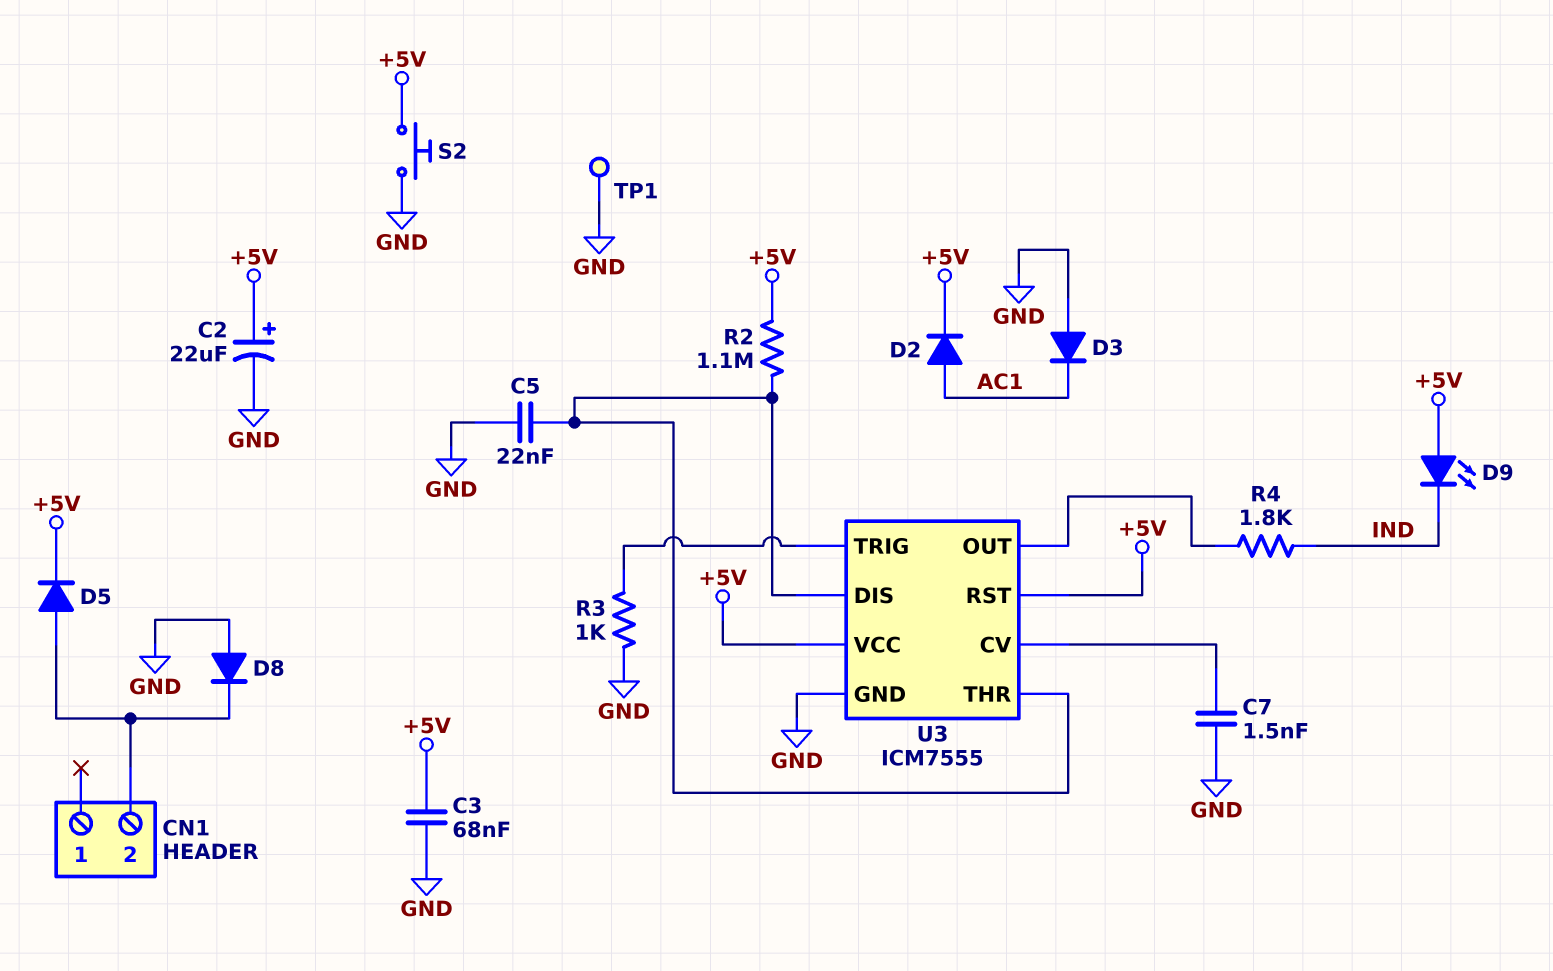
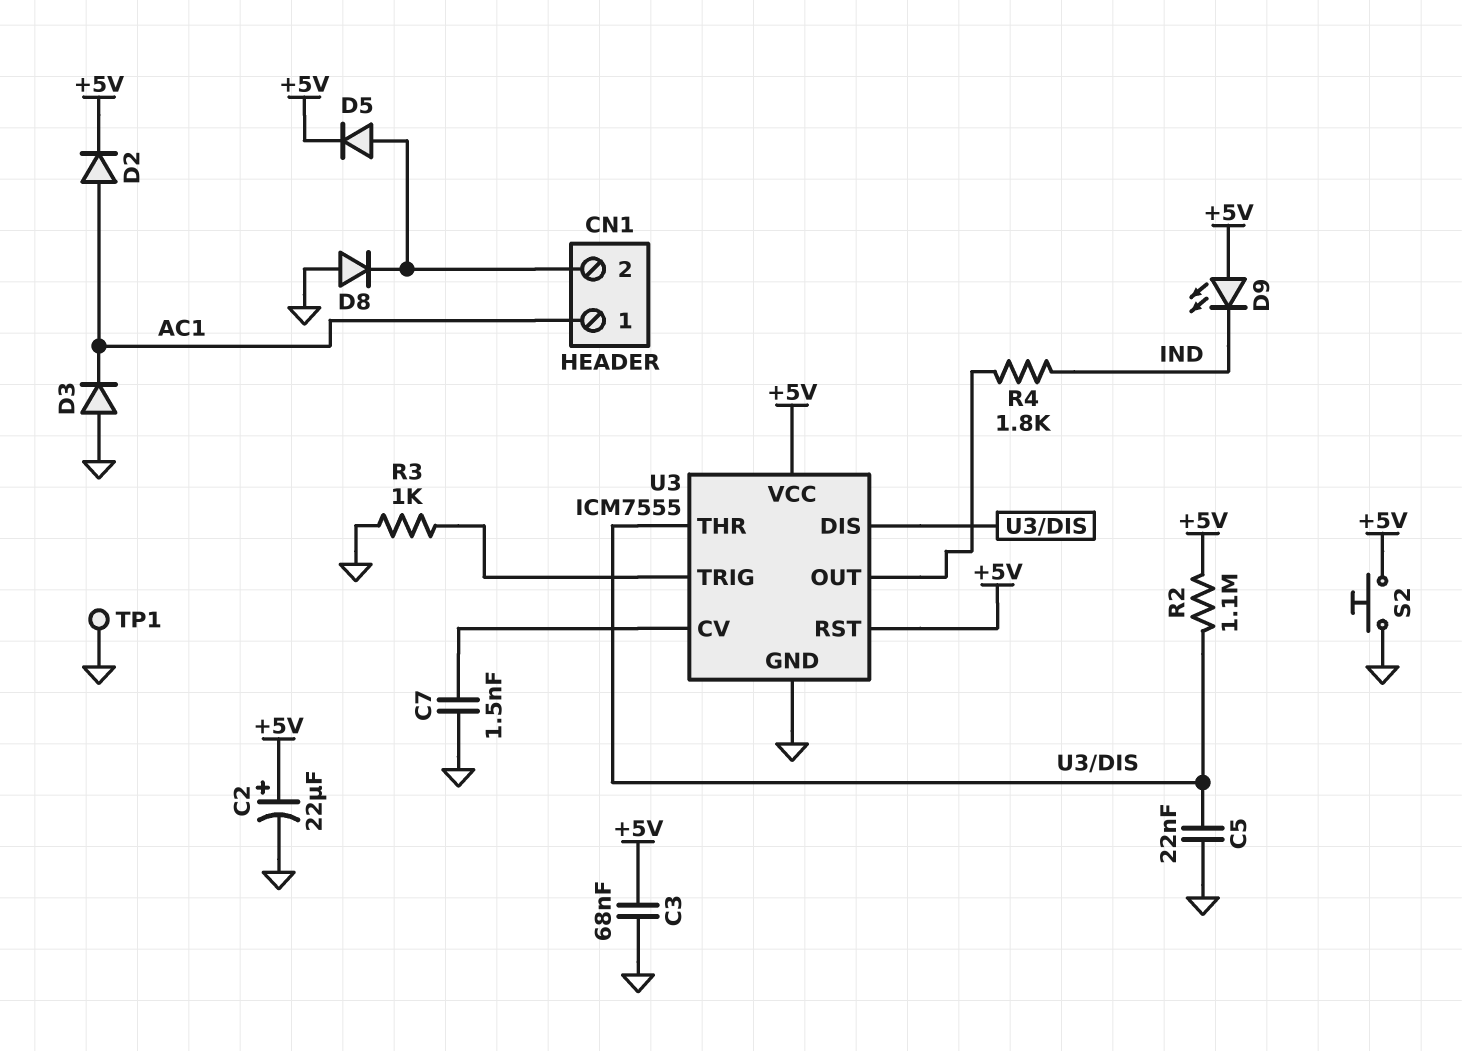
CN1 pin 1: none -> AC1

